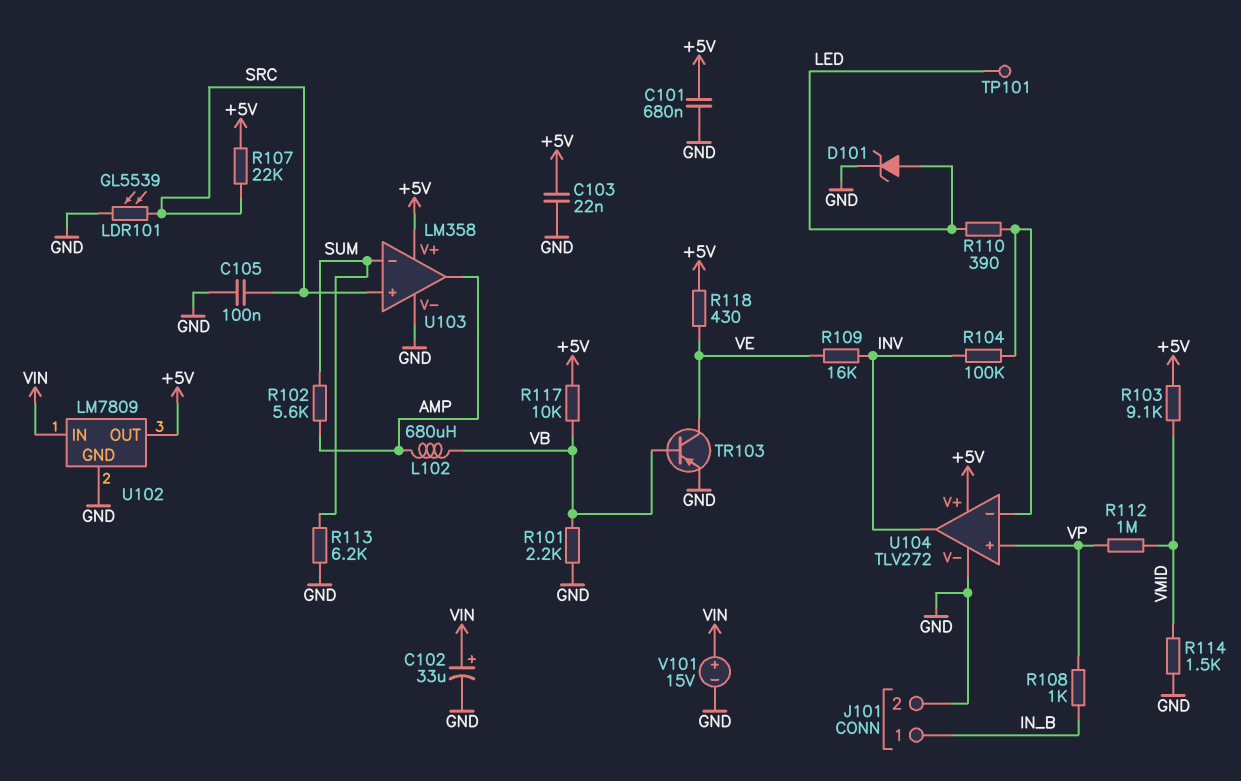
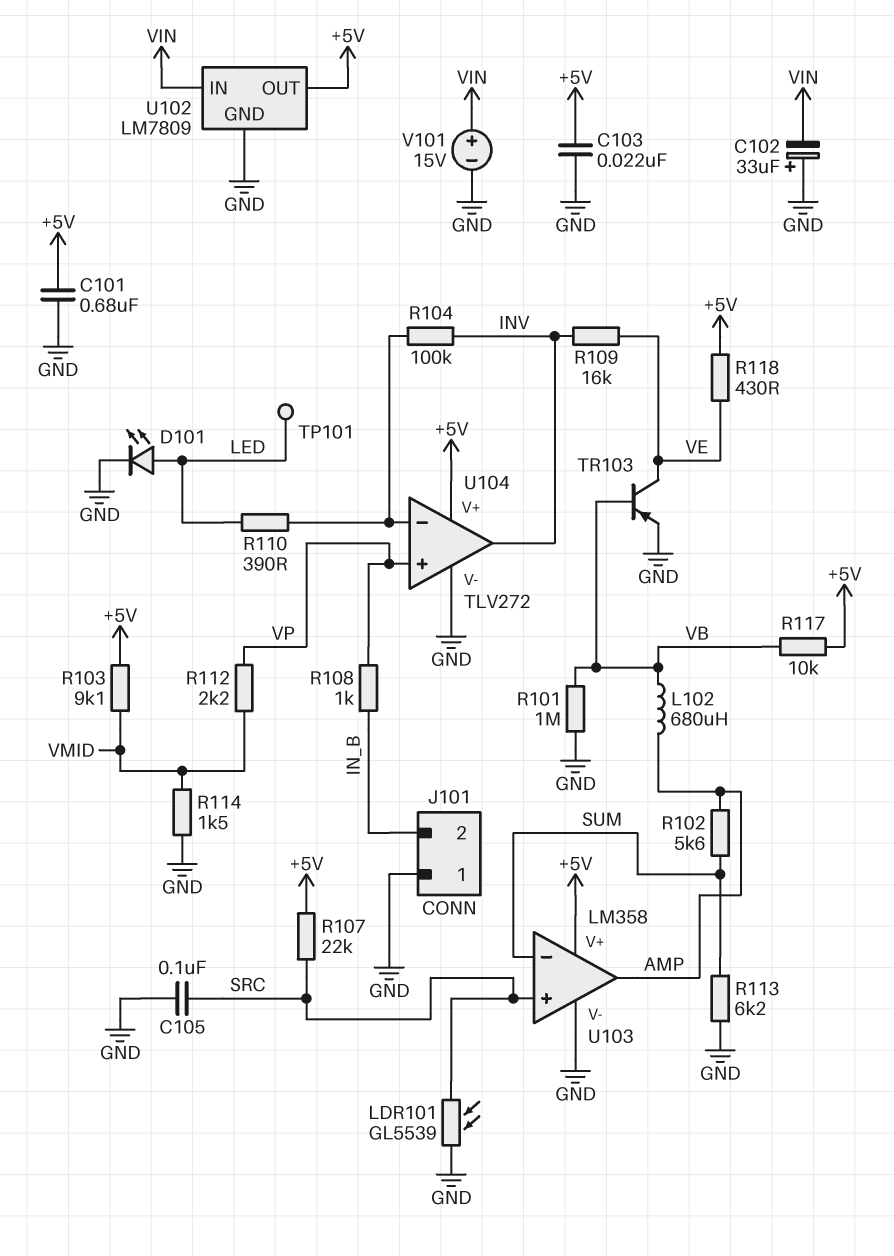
C102: 33uF (plus VIN, minus GND) -> 33uF (plus GND, minus VIN)
D101: zener (A LED, K GND) -> LED (A LED, K GND)
J101 pin 1: IN_B -> GND
J101 pin 2: GND -> IN_B
R101: 2.2k (GND, VB) -> 1M (GND, VB)
R112: 1M (VMID, VP) -> 2.2k (VMID, VP)

